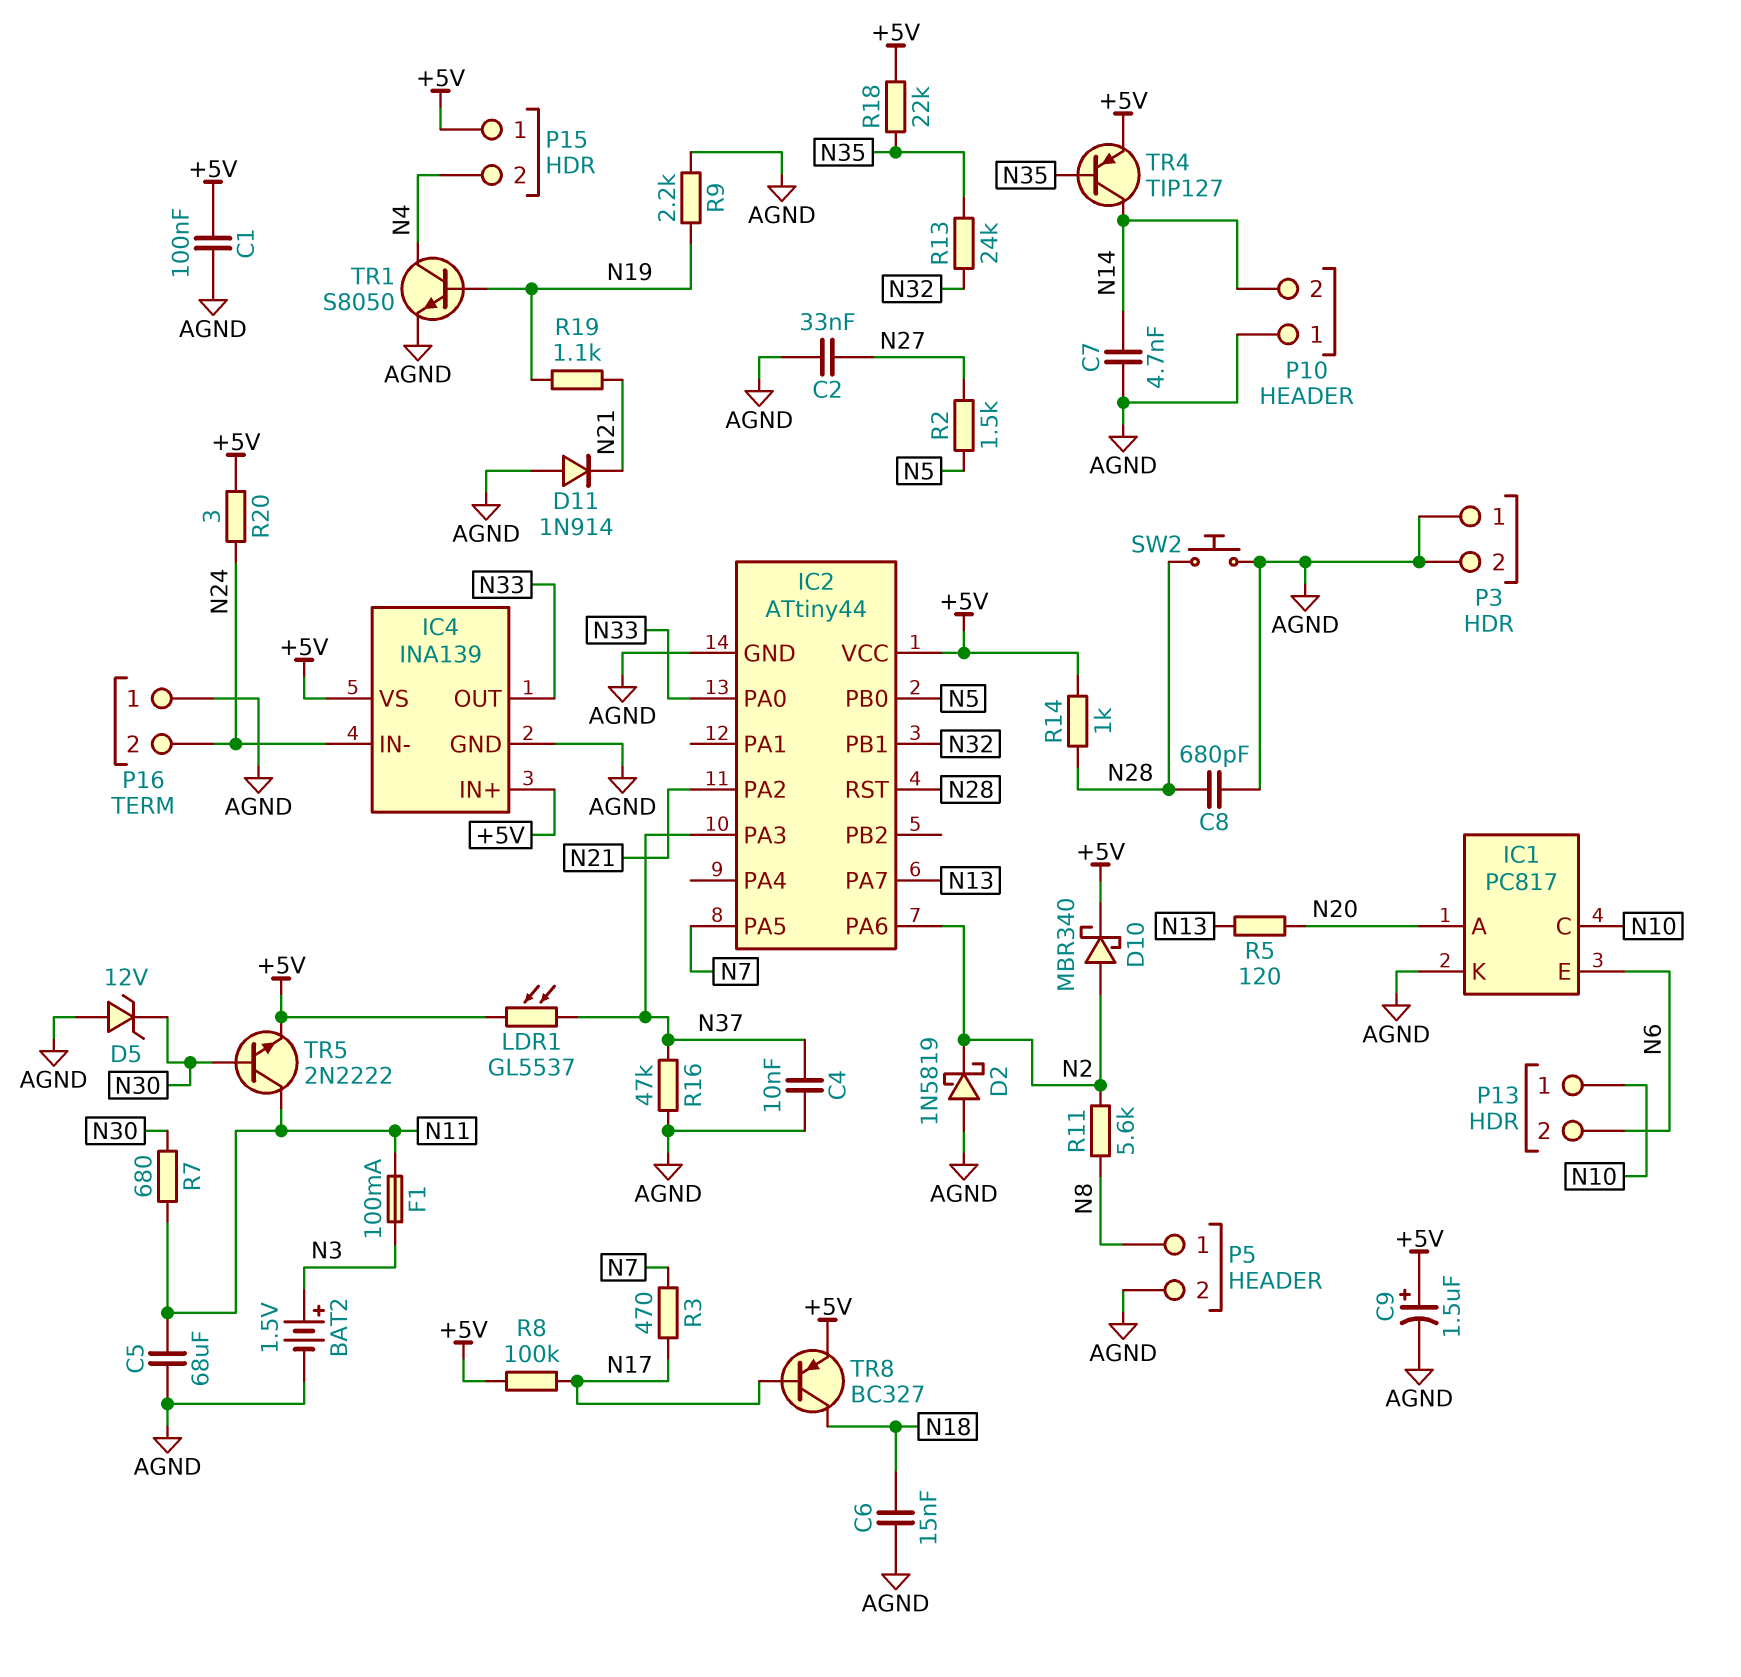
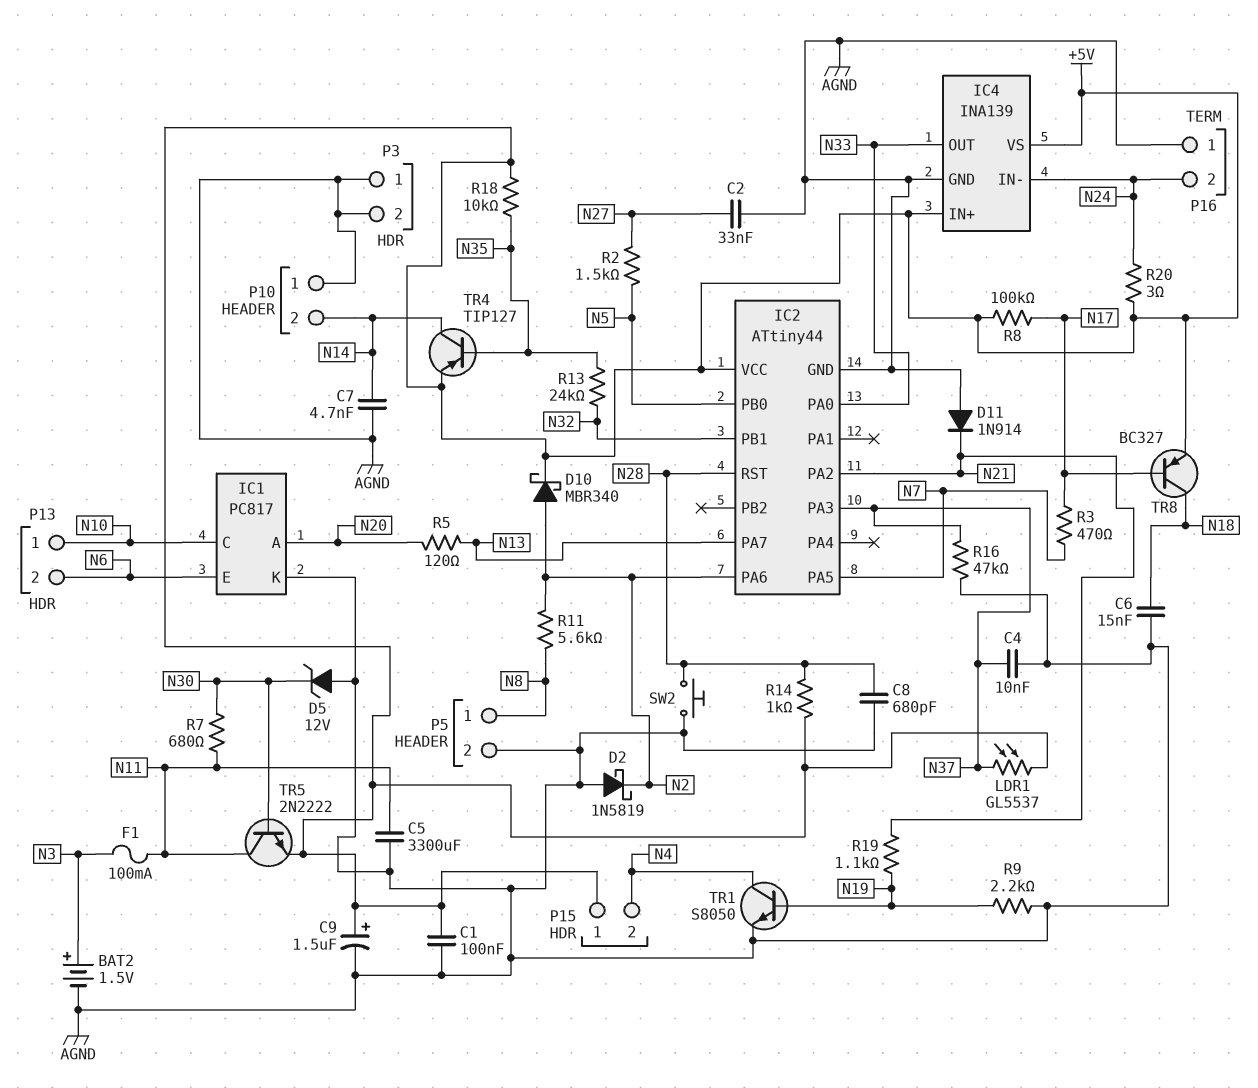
C5: 68uF (AGND, N11) -> 3300uF (AGND, N11)
R18: 22k (+5V, N35) -> 10k (+5V, N35)

